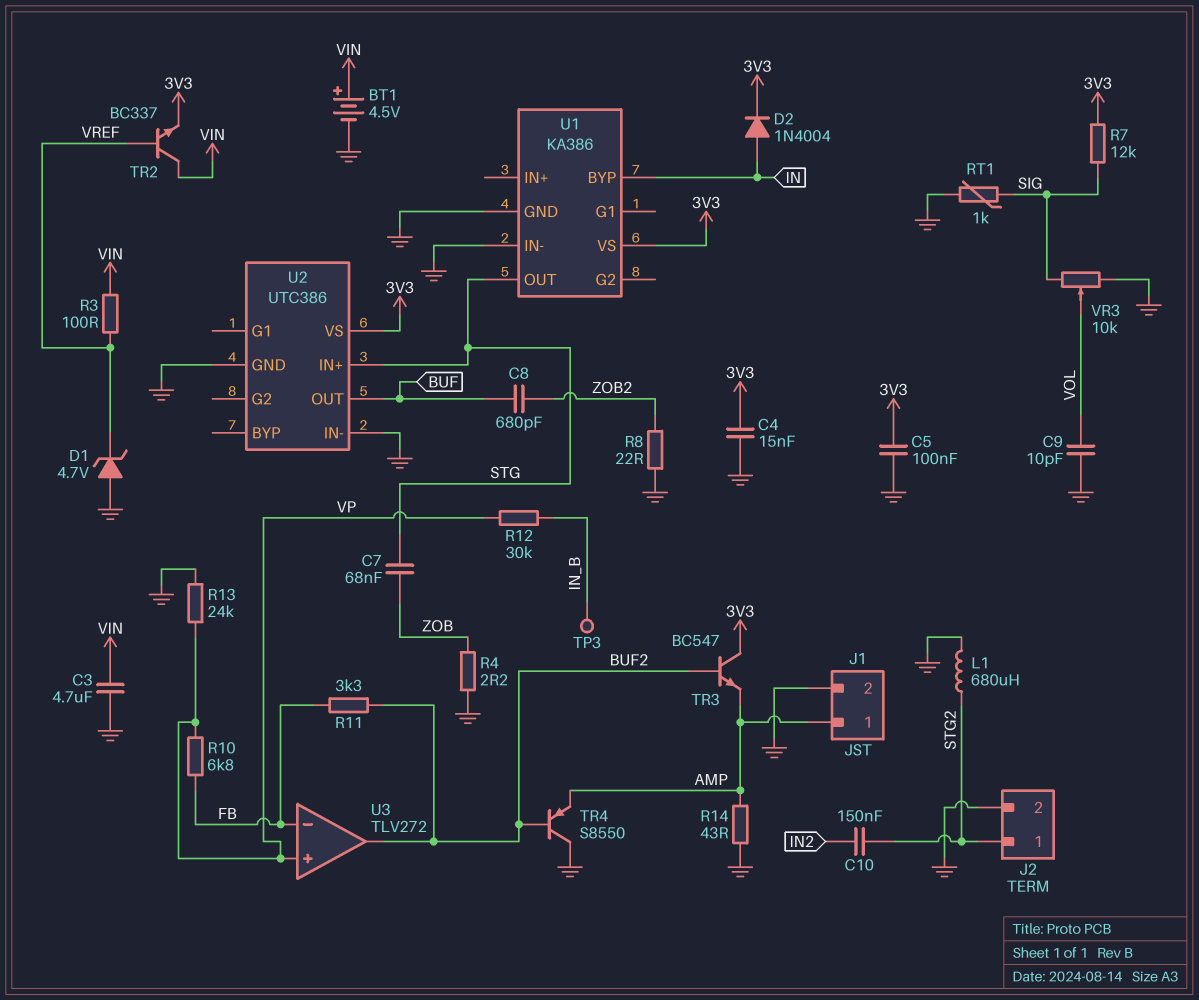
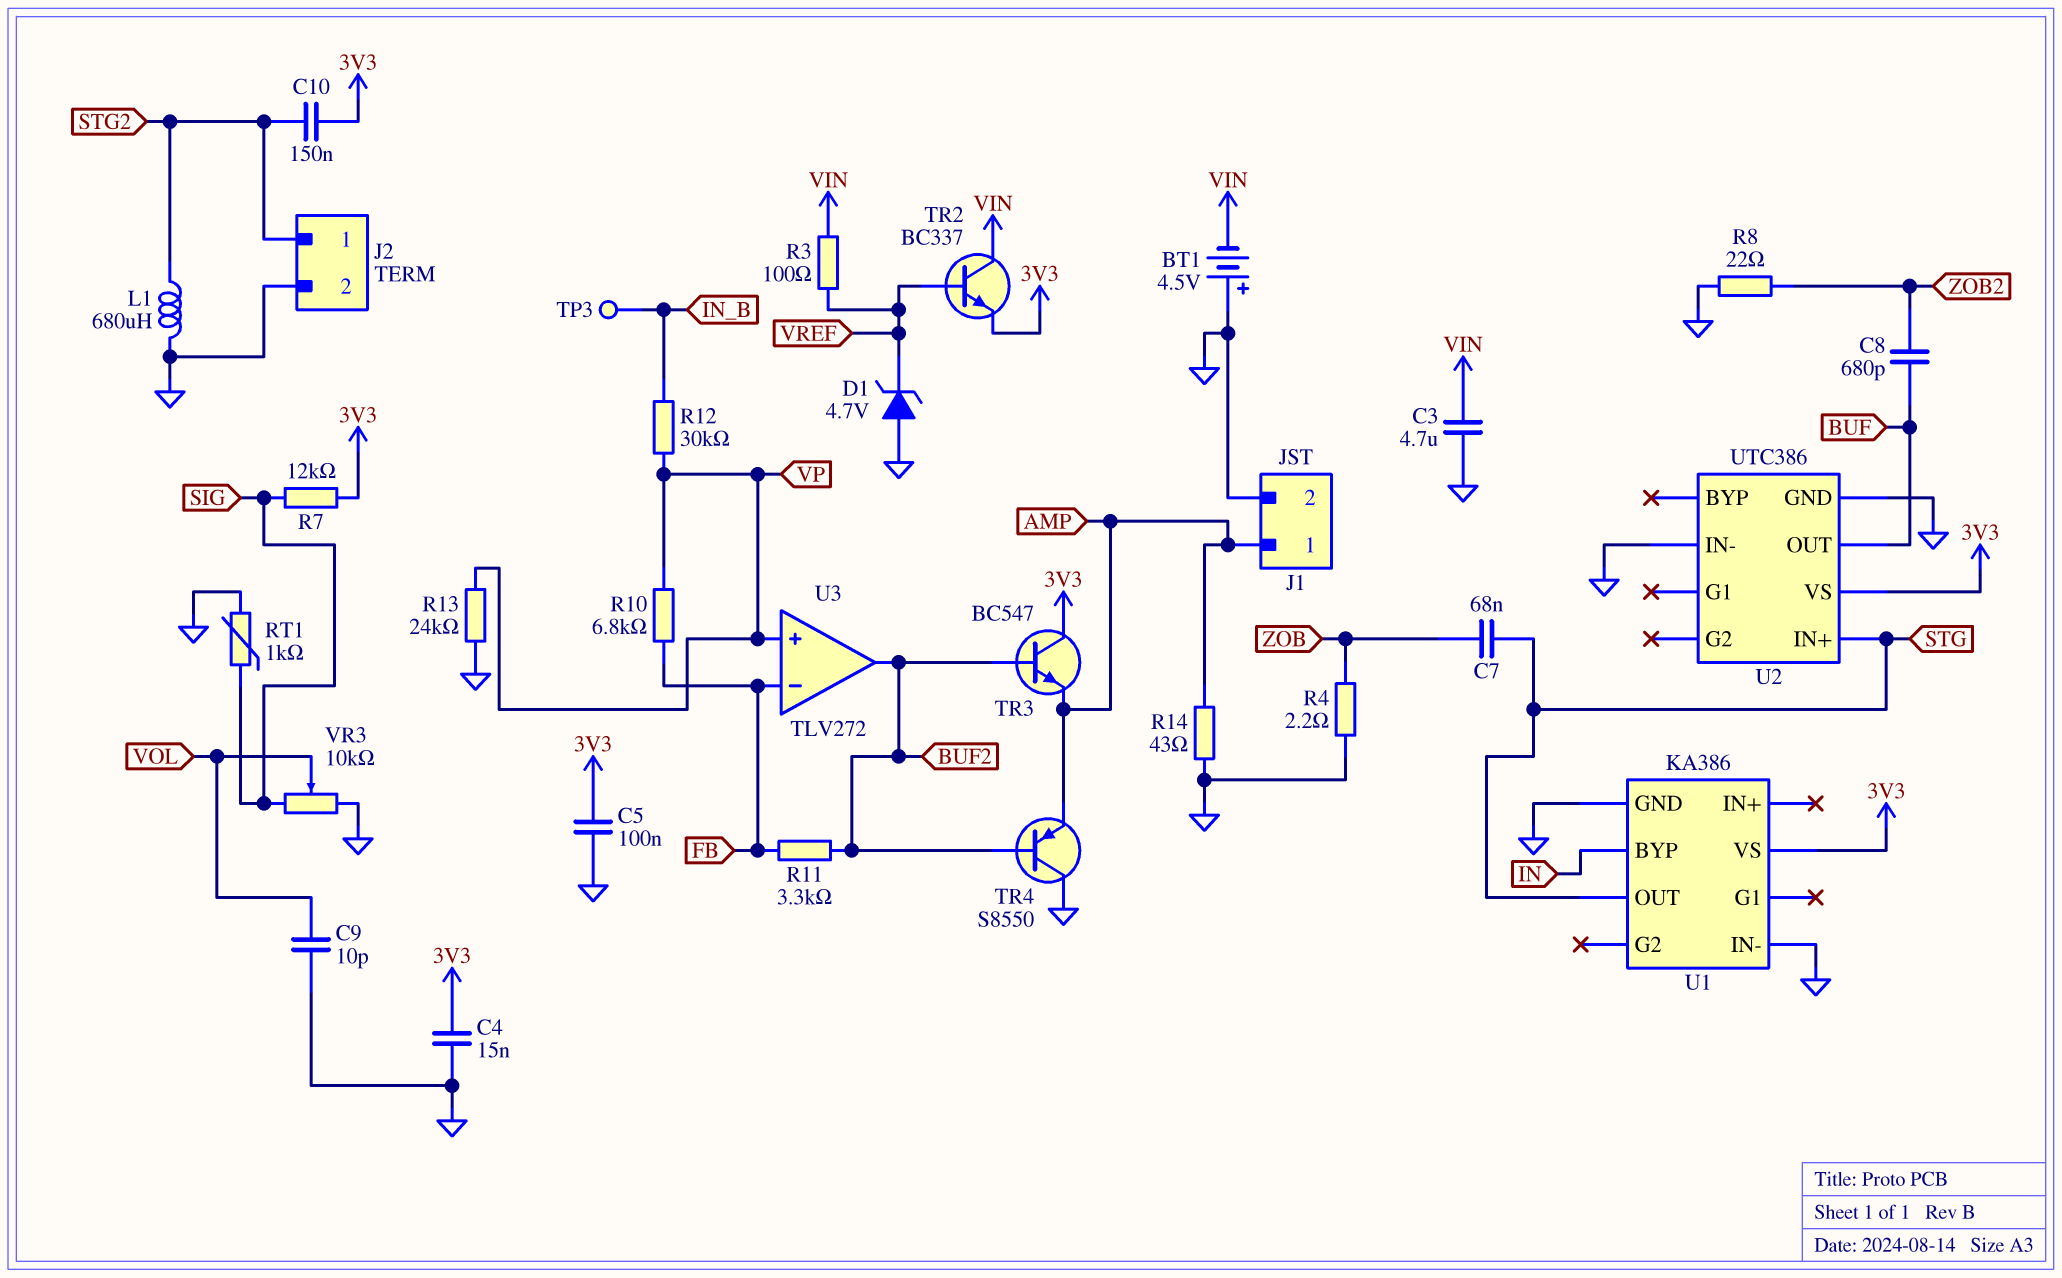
BT1: 4.5V (plus VIN, minus GND) -> 4.5V (plus GND, minus VIN)
C10: 150nF (IN2, STG2) -> 150nF (3V3, STG2)
D2: diode 1N4004 (A IN, K 3V3) -> none

